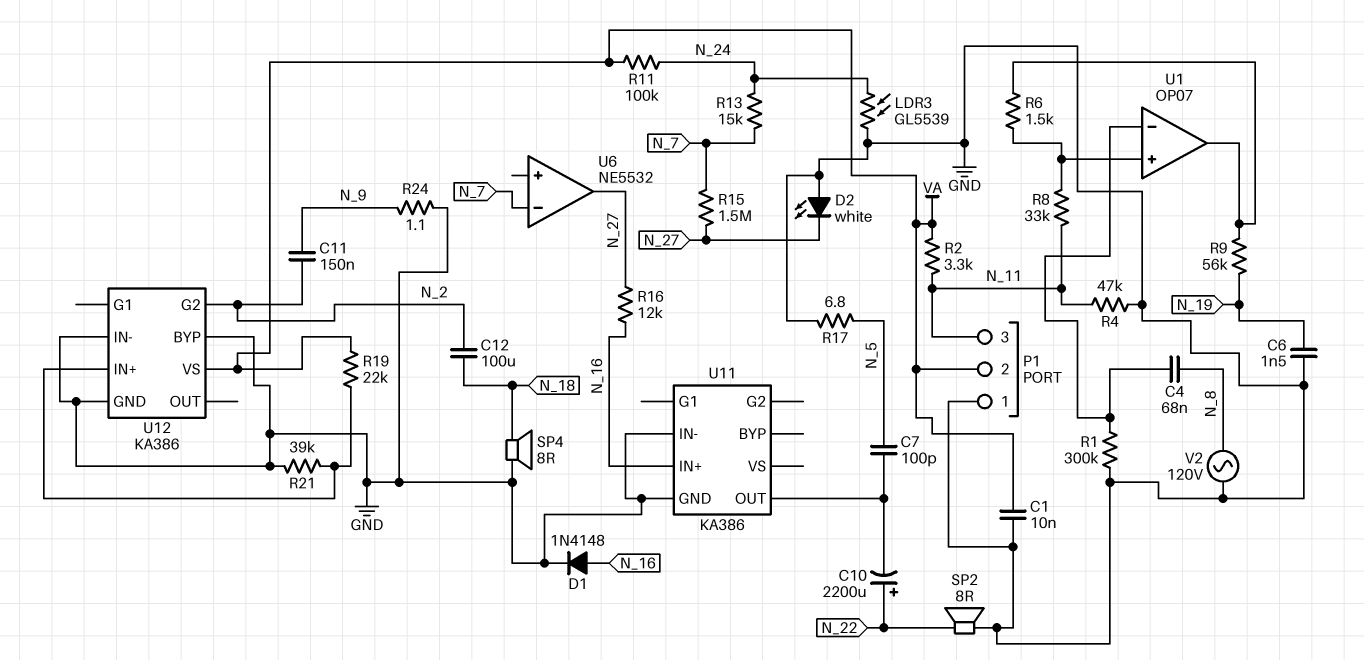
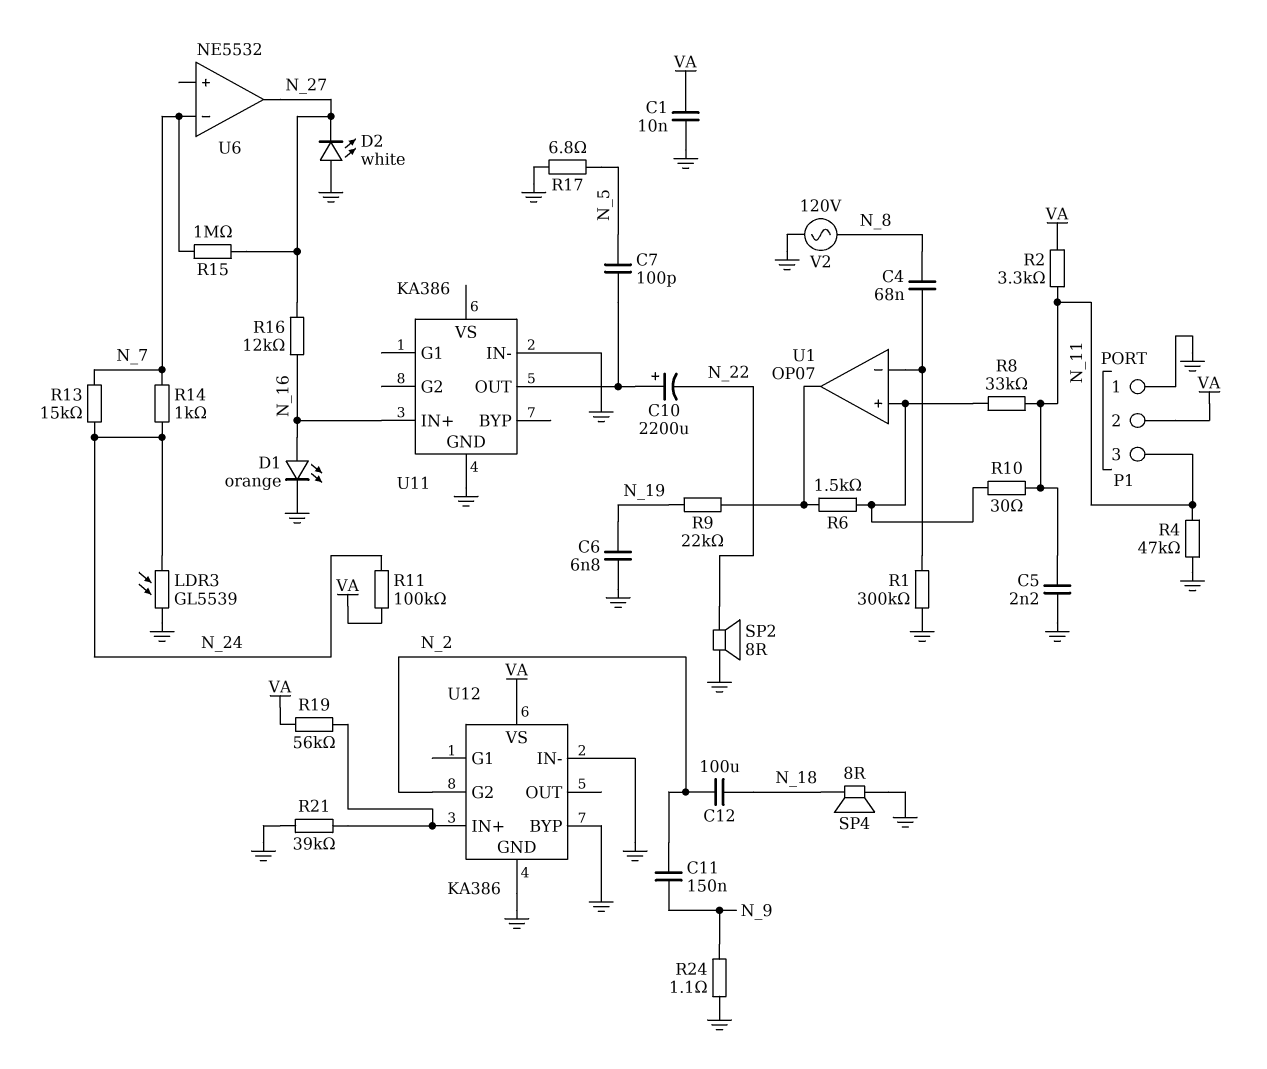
C5: none -> 2.2nF (GND, N_11)
C6: 1.5nF (GND, N_19) -> 6.8nF (GND, N_19)
C10: 2200uF (plus N_22, minus U11/OUT) -> 2200uF (plus U11/OUT, minus N_22)
D1: diode 1N4148 (A N_16, K GND) -> LED orange (A N_16, K GND)
R9: 56k (N_19, U1/out) -> 22k (N_19, U1/out)
R10: none -> 30 (N_11, U1/in+)
R14: none -> 1k (N_7, N_24)
R15: 1.5M (N_7, N_27) -> 1M (N_7, N_27)
R19: 22k (U12/IN+, VA) -> 56k (U12/IN+, VA)

